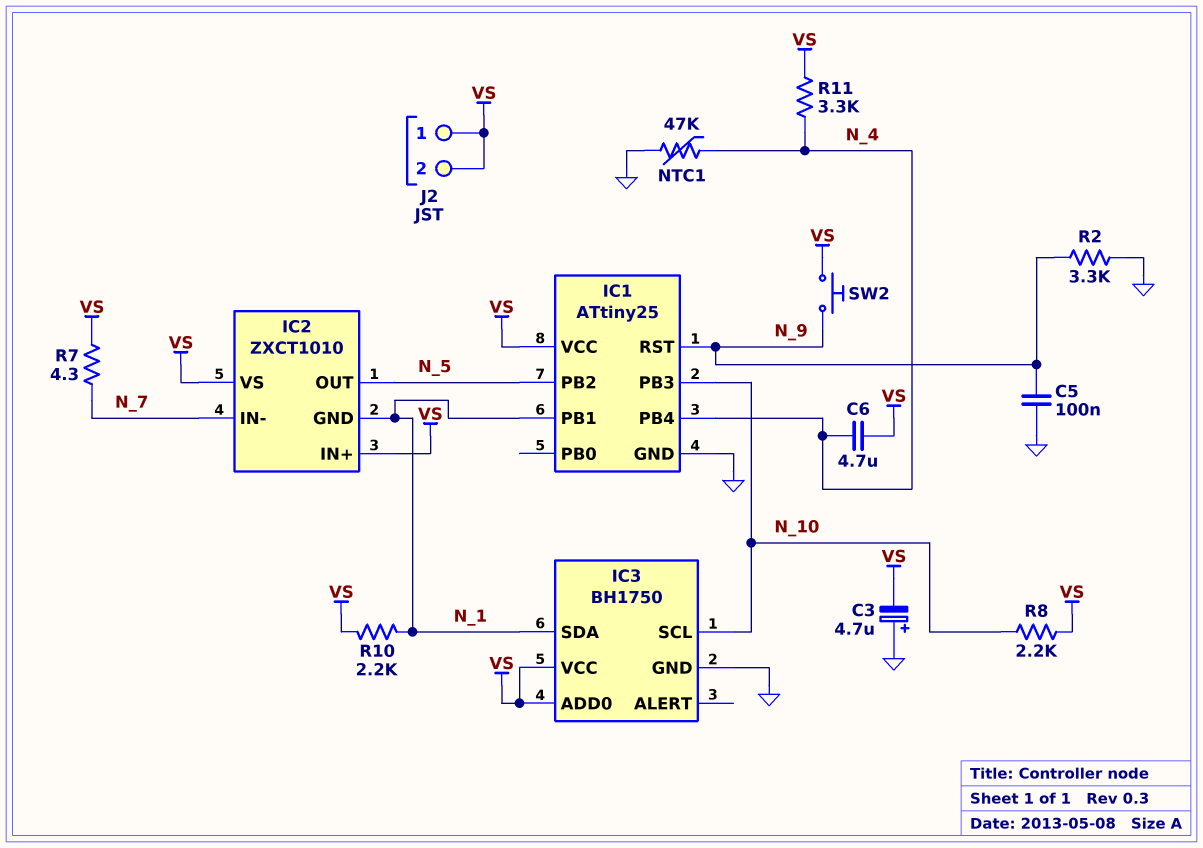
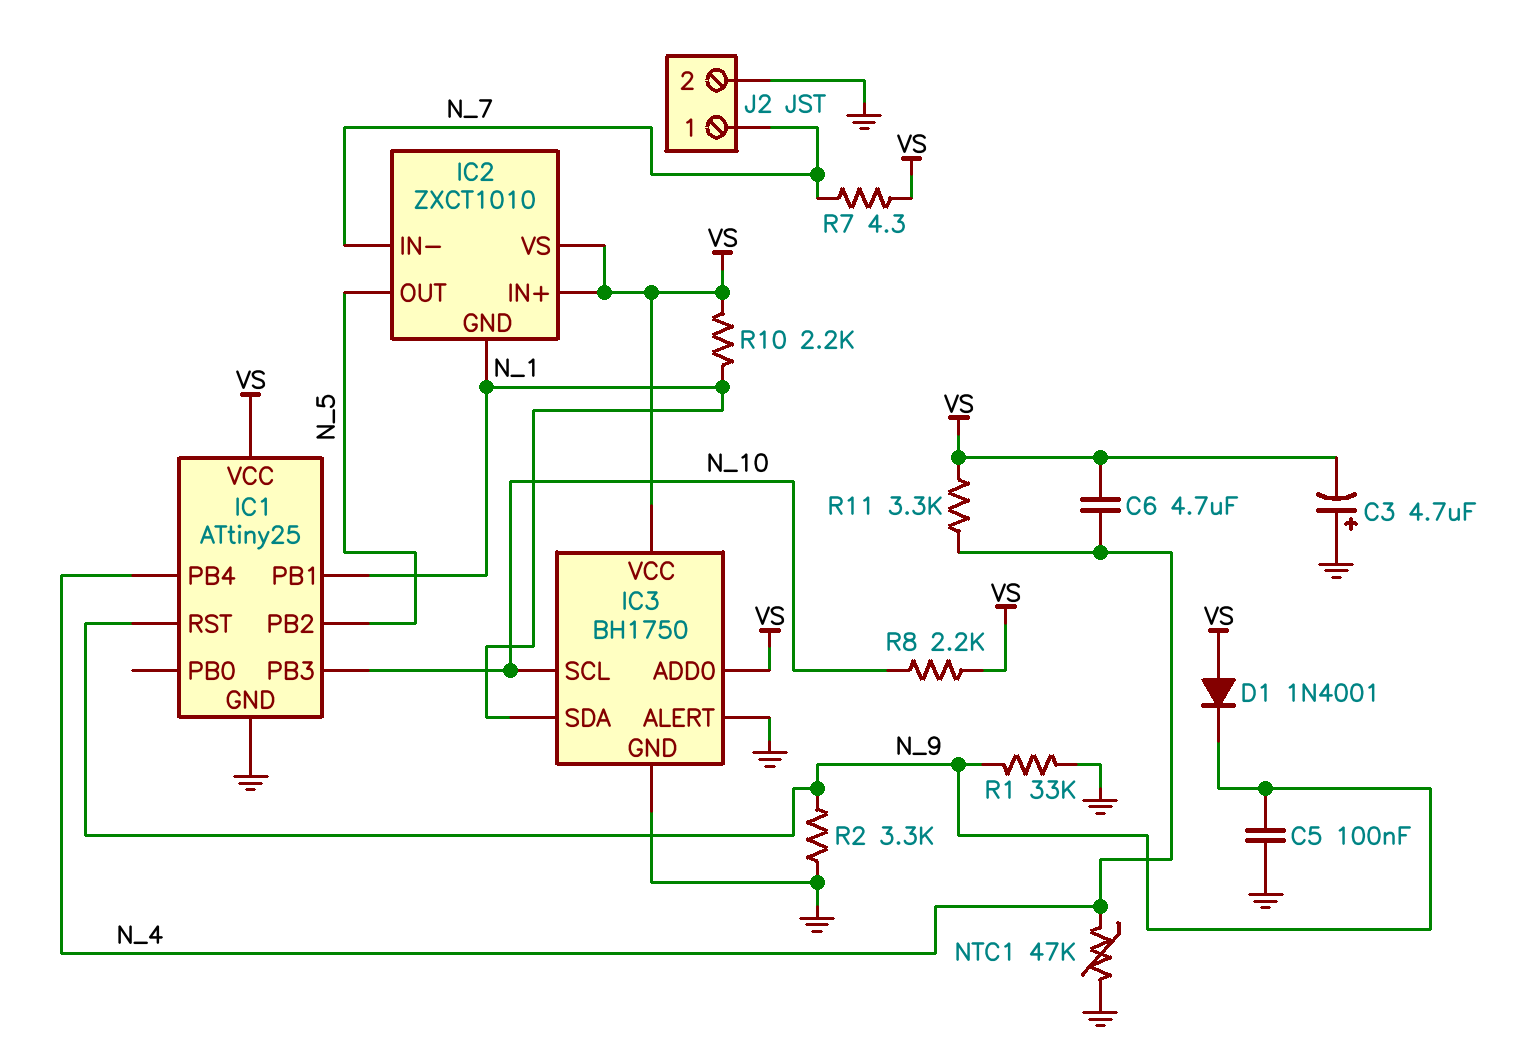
D1: none -> diode 1N4001 (A VS, K N_9)
IC3 pin ALERT: none -> GND
J2 pin 1: VS -> N_7
J2 pin 2: VS -> GND
R1: none -> 33k (GND, N_9)
SW2: button (N_9, VS) -> none

